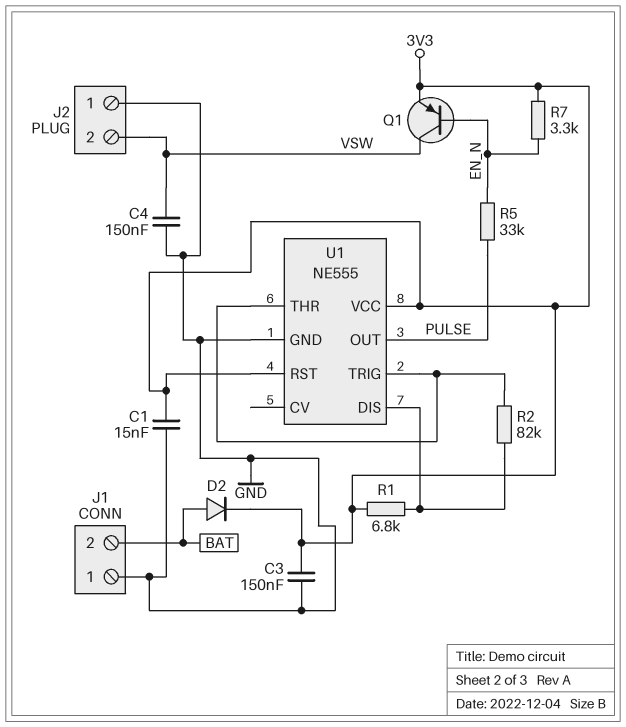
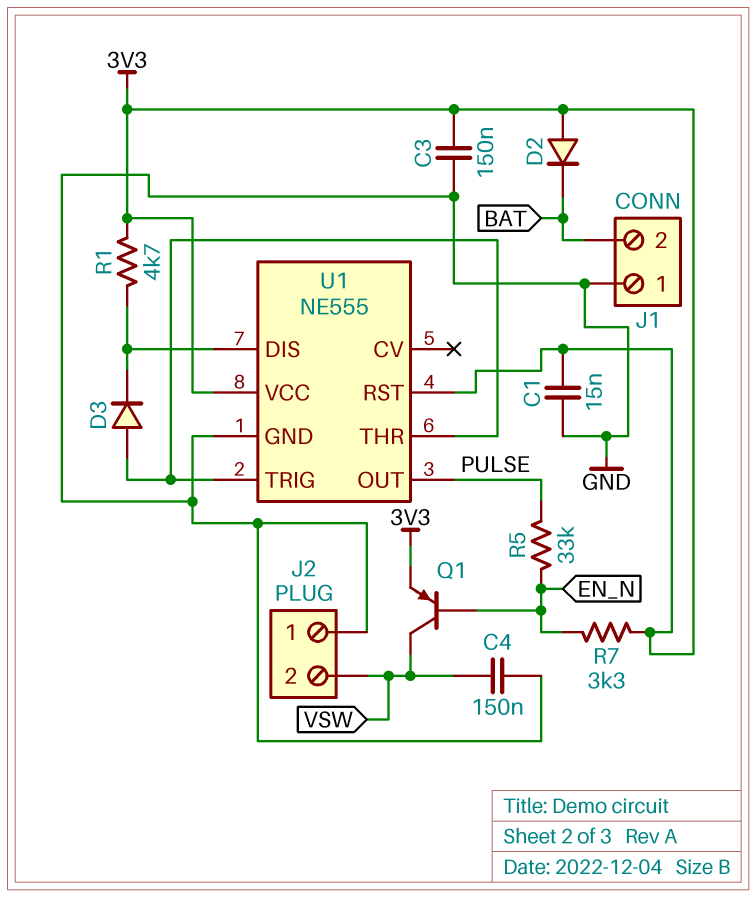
D2: diode (A BAT, K 3V3) -> diode (A 3V3, K BAT)
D3: none -> diode (A U1/THR, K U1/DIS)
R1: 6.8k (3V3, U1/DIS) -> 4.7k (3V3, U1/DIS)
R2: 82k (U1/DIS, U1/THR) -> none

